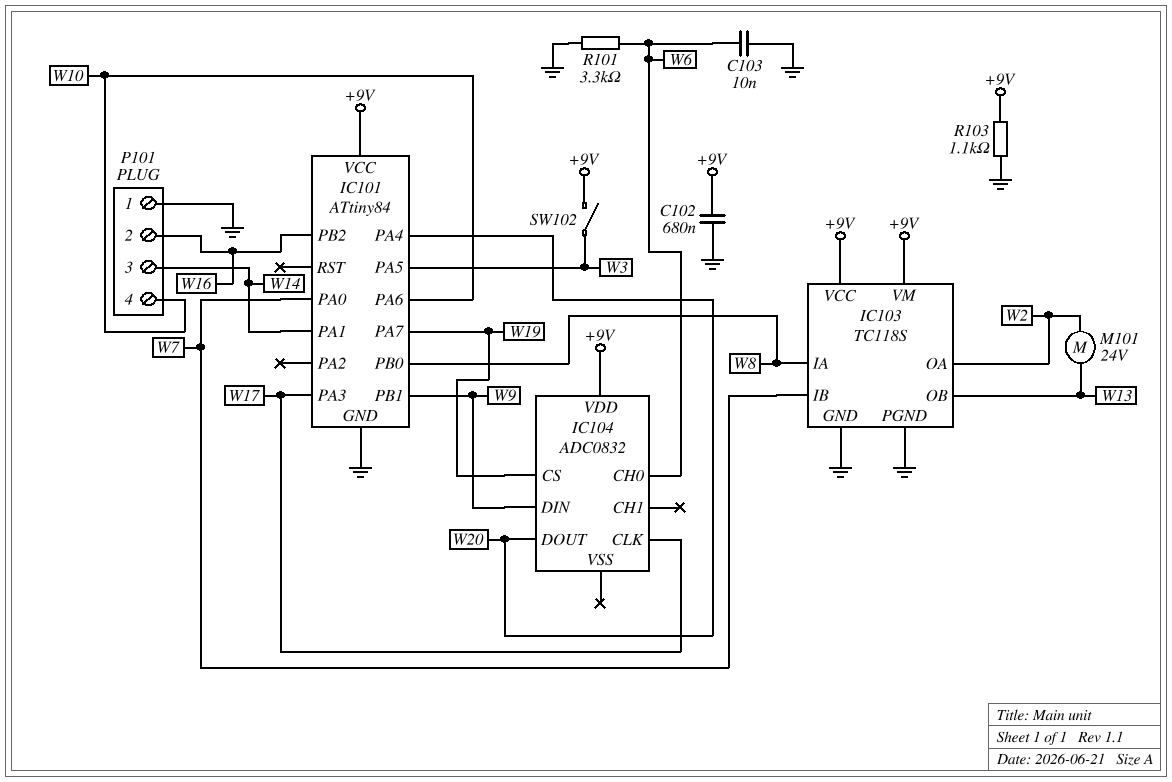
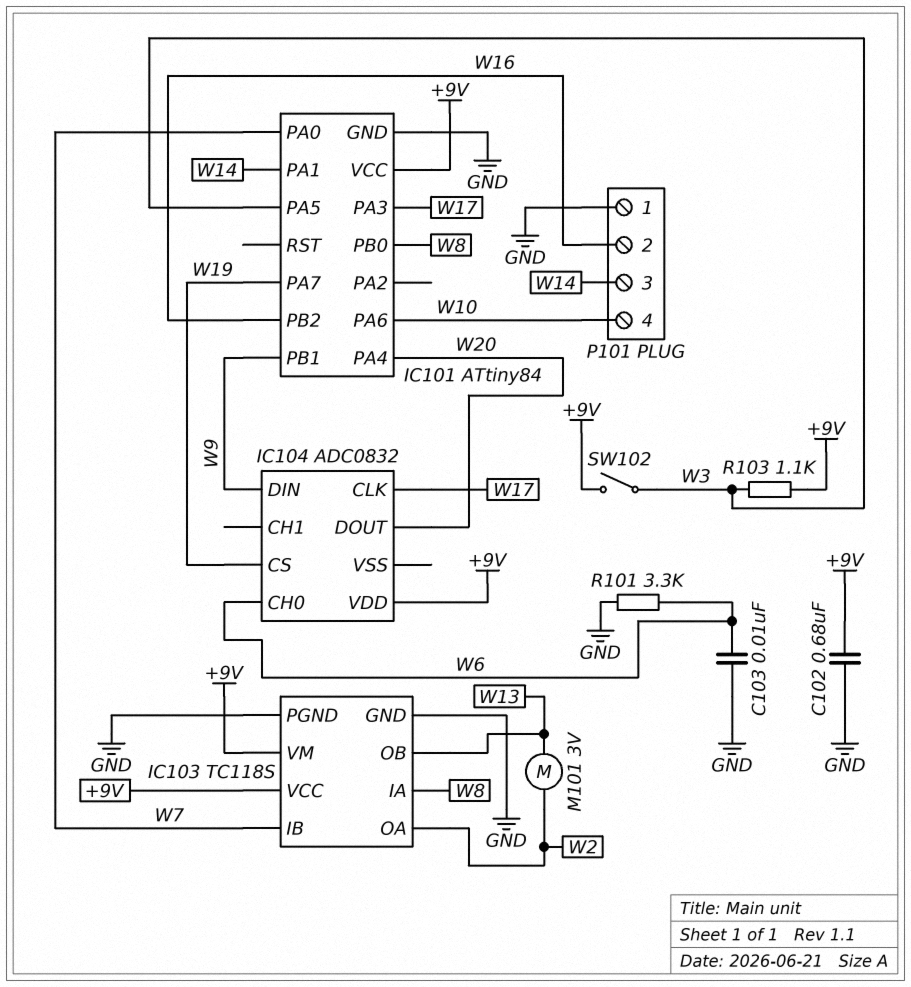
M101: motor 24V (W2, W13) -> motor 3V (W2, W13)
R103: 1.1k (+9V, GND) -> 1.1k (+9V, W3)

